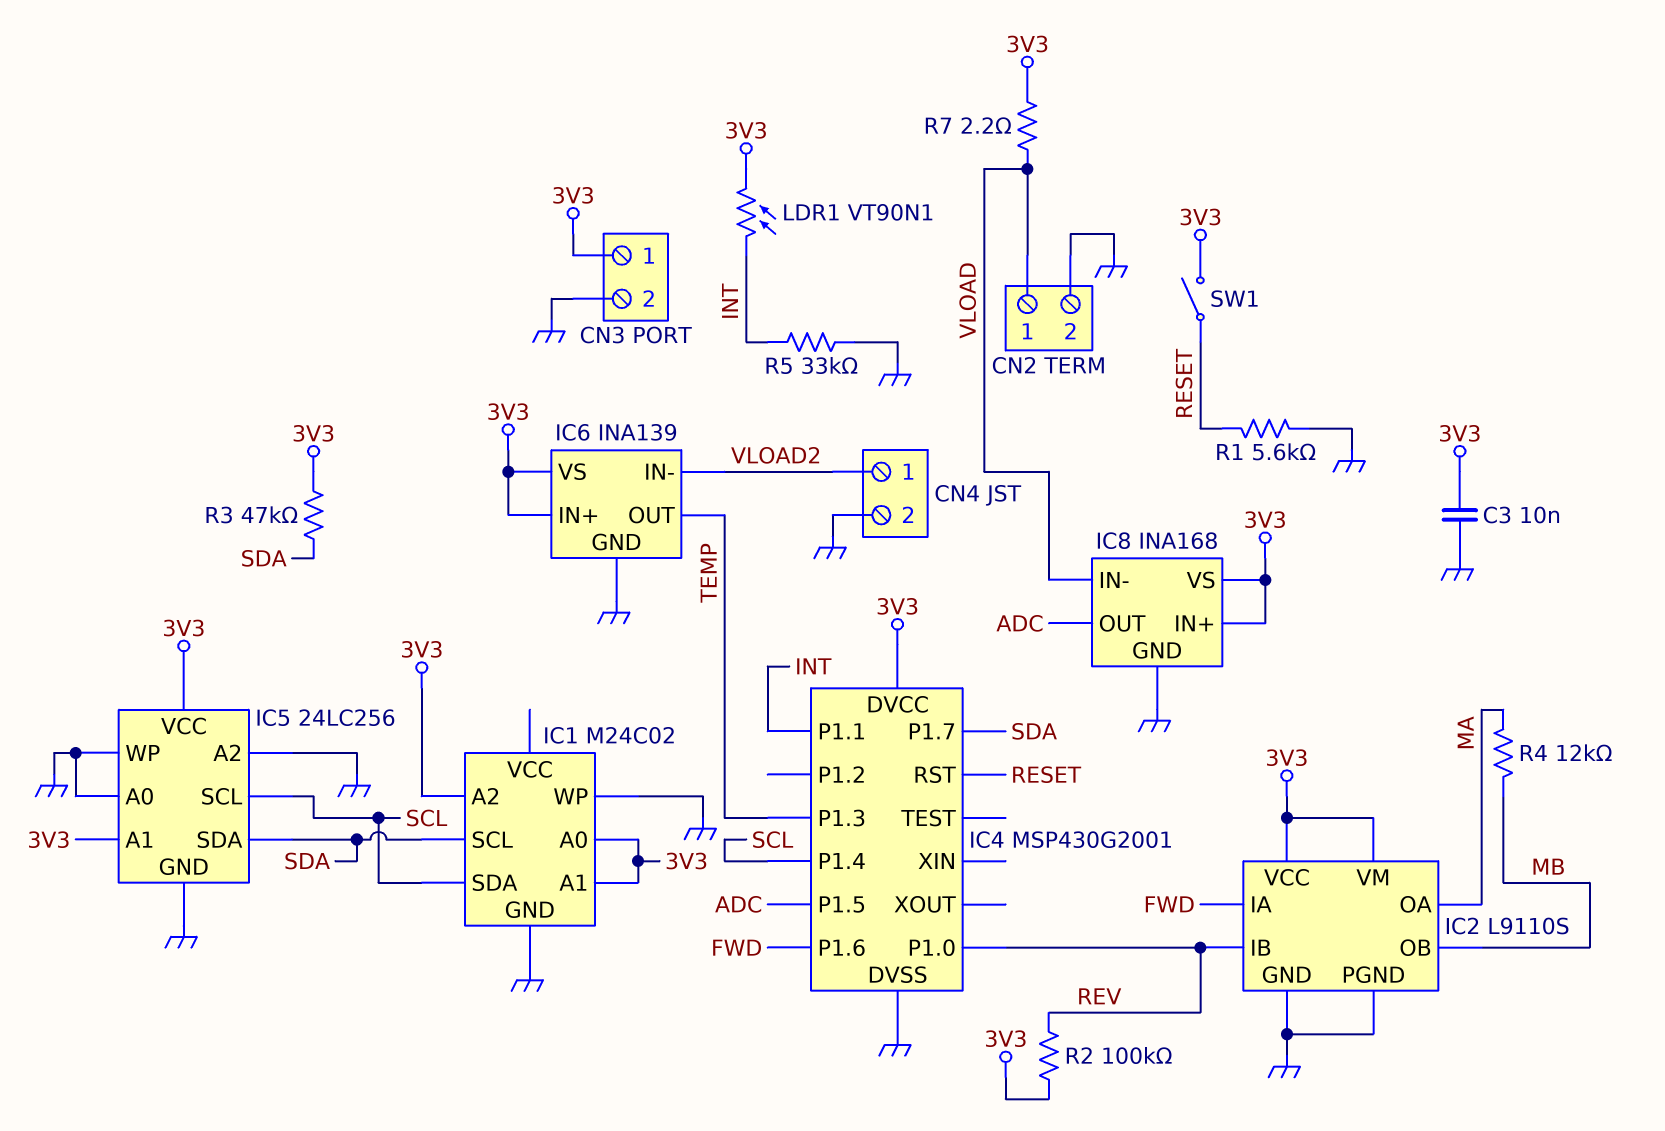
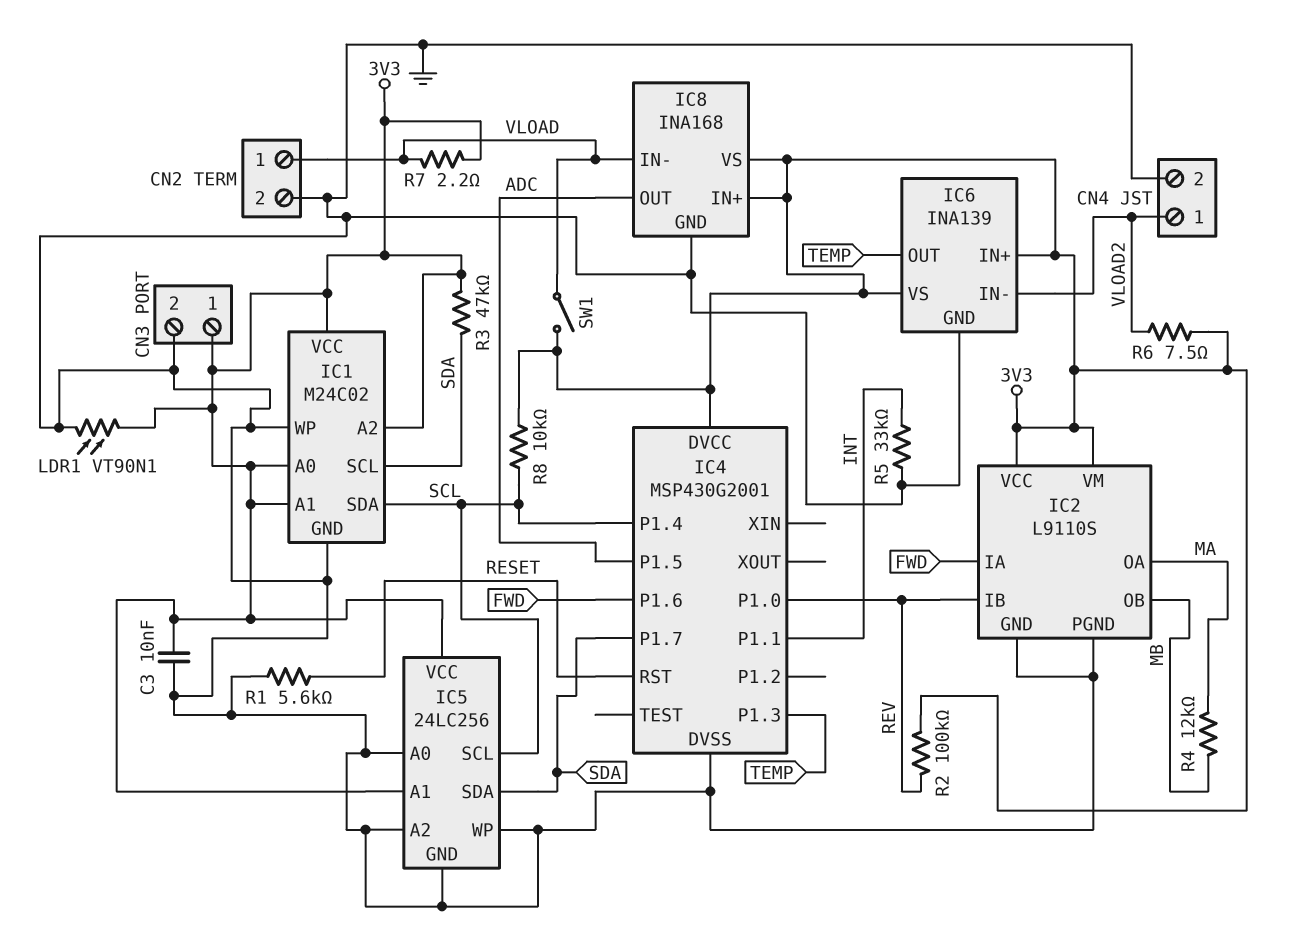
IC1 pin VCC: none -> 3V3
LDR1: VT90N1 (3V3, INT) -> VT90N1 (3V3, GND)
R6: none -> 7.5 (3V3, VLOAD2)
R8: none -> 10k (3V3, SCL)
SW1: switch (3V3, RESET) -> switch (3V3, VLOAD)

